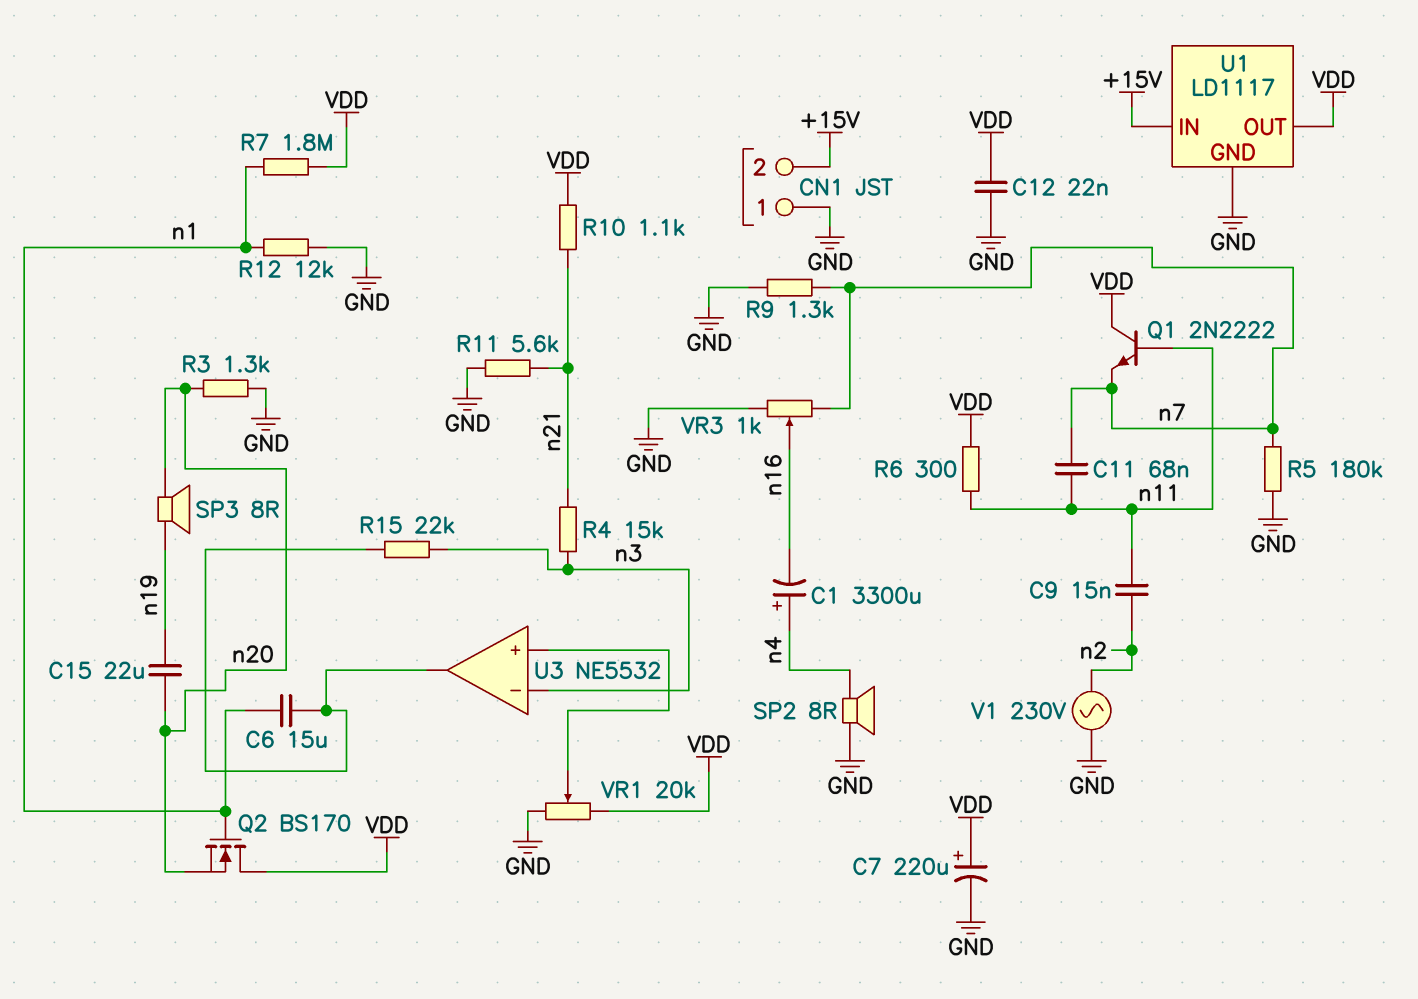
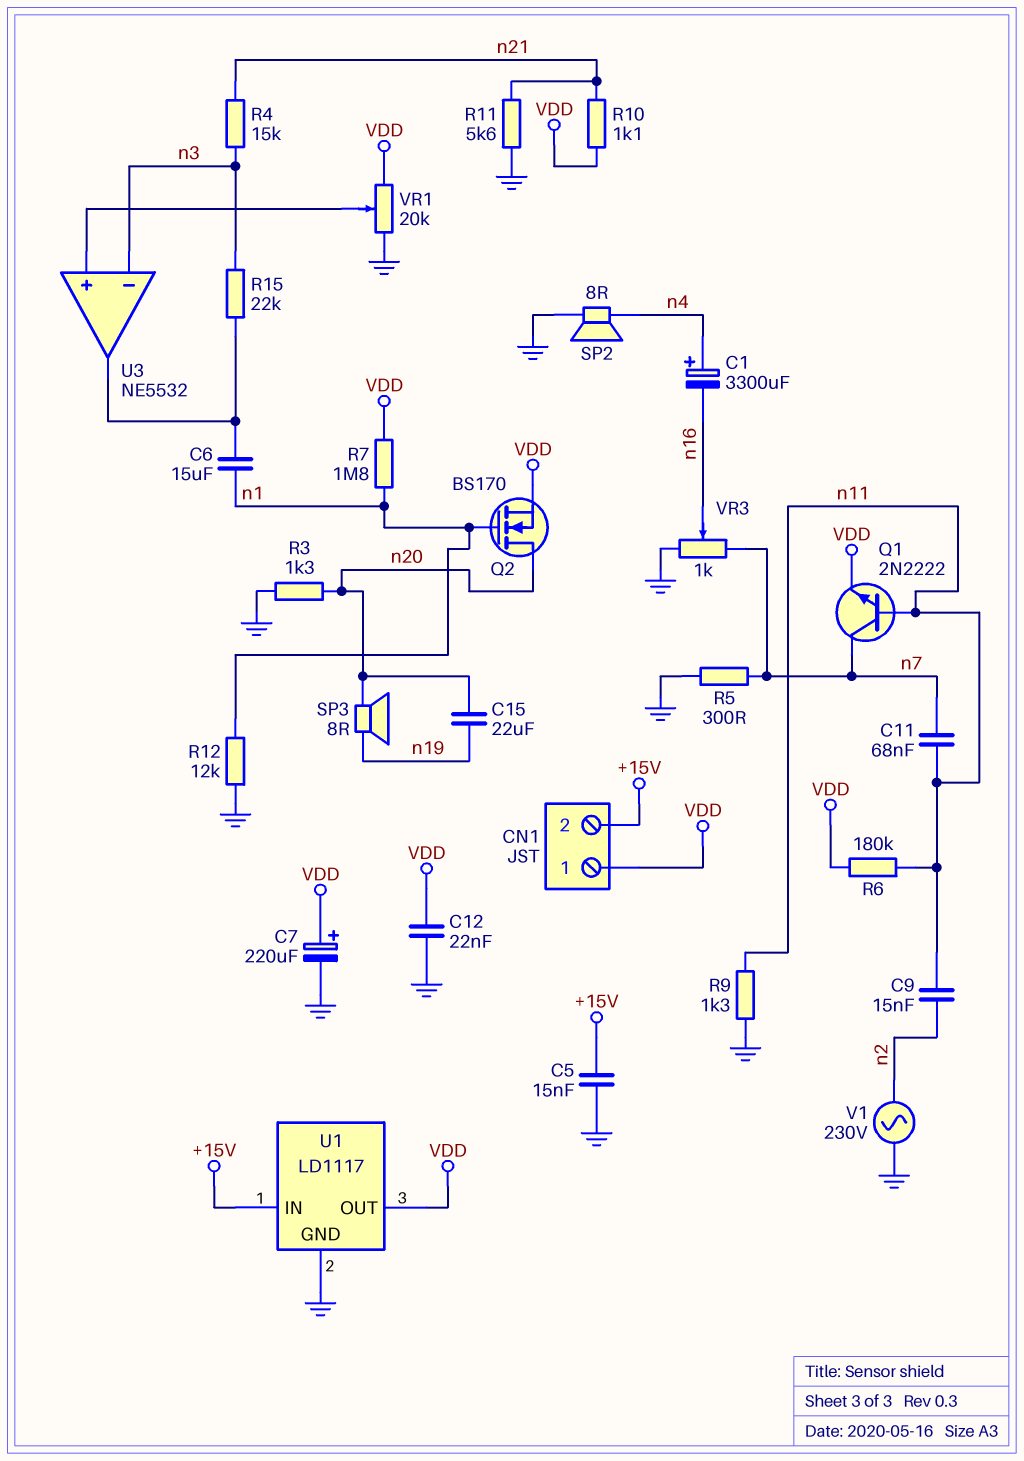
C5: none -> 15nF (+15V, GND)
CN1 pin 1: GND -> VDD
Q1: NPN 2N2222 (B n11, C VDD, E n7) -> NPN 2N2222 (B n11, C n7, E VDD)
Q2: NMOS BS170 (G n1, D VDD, S n20) -> NMOS BS170 (G n1, D n20, S VDD)
R5: 180k (GND, n7) -> 300 (GND, n7)
R6: 300 (VDD, n11) -> 180k (VDD, n11)
R9: 1.3k (GND, n7) -> 1.3k (GND, n11)

